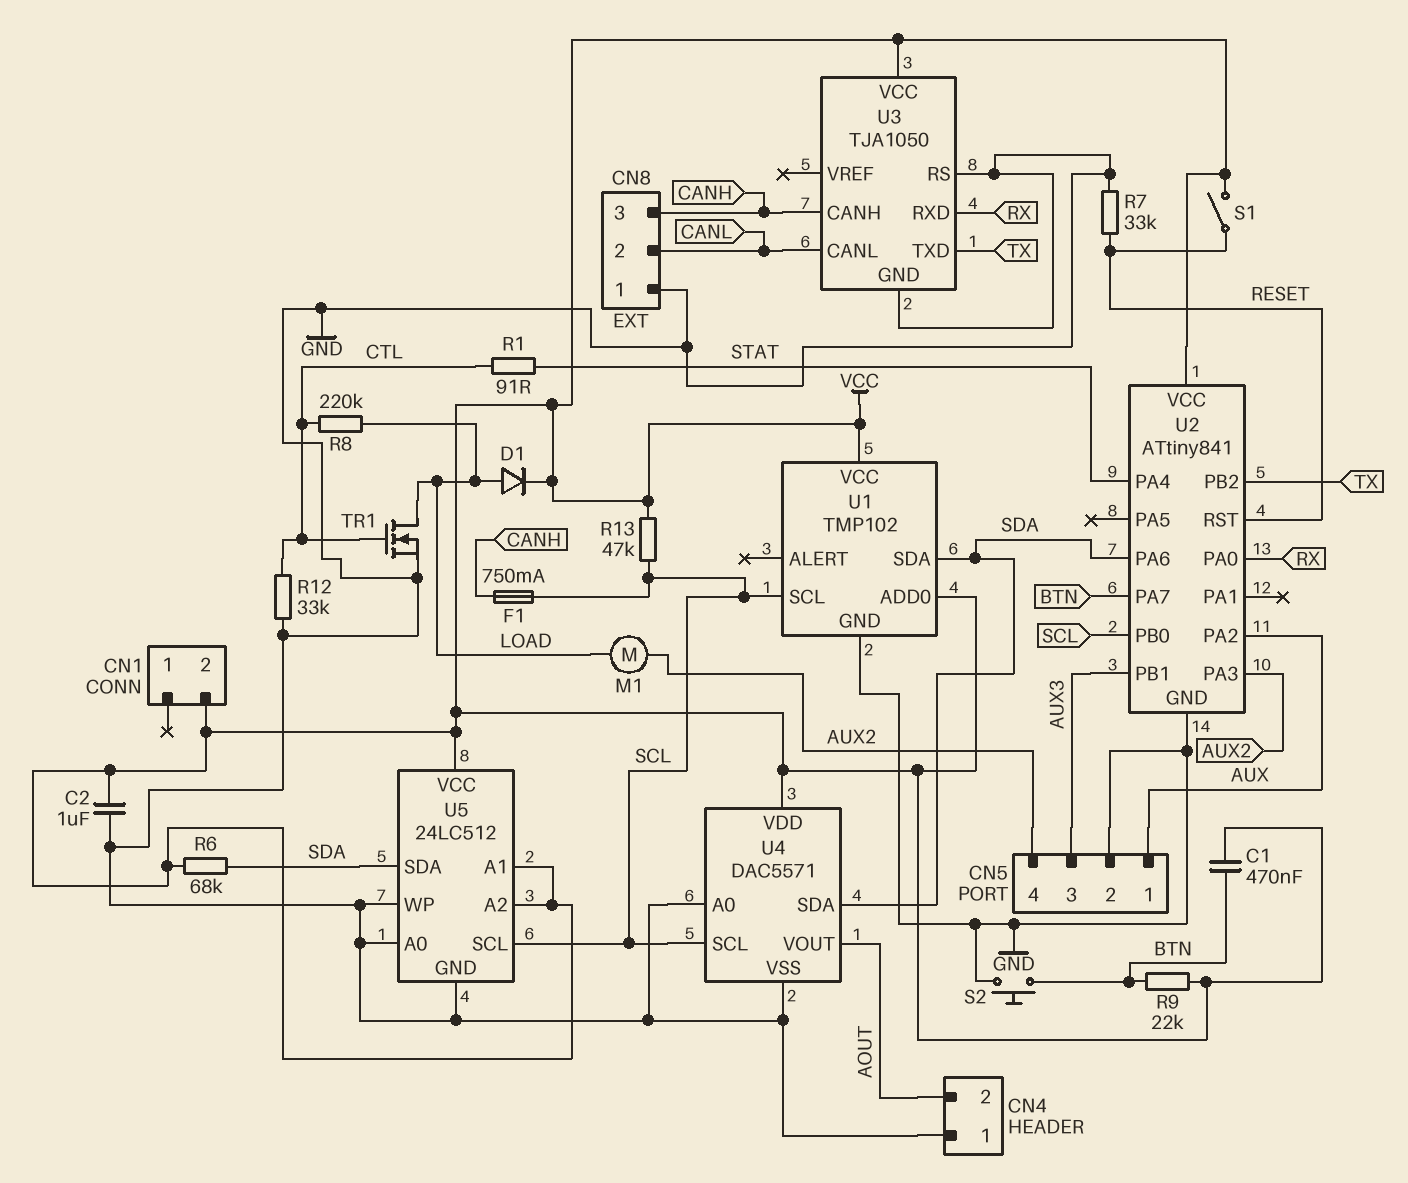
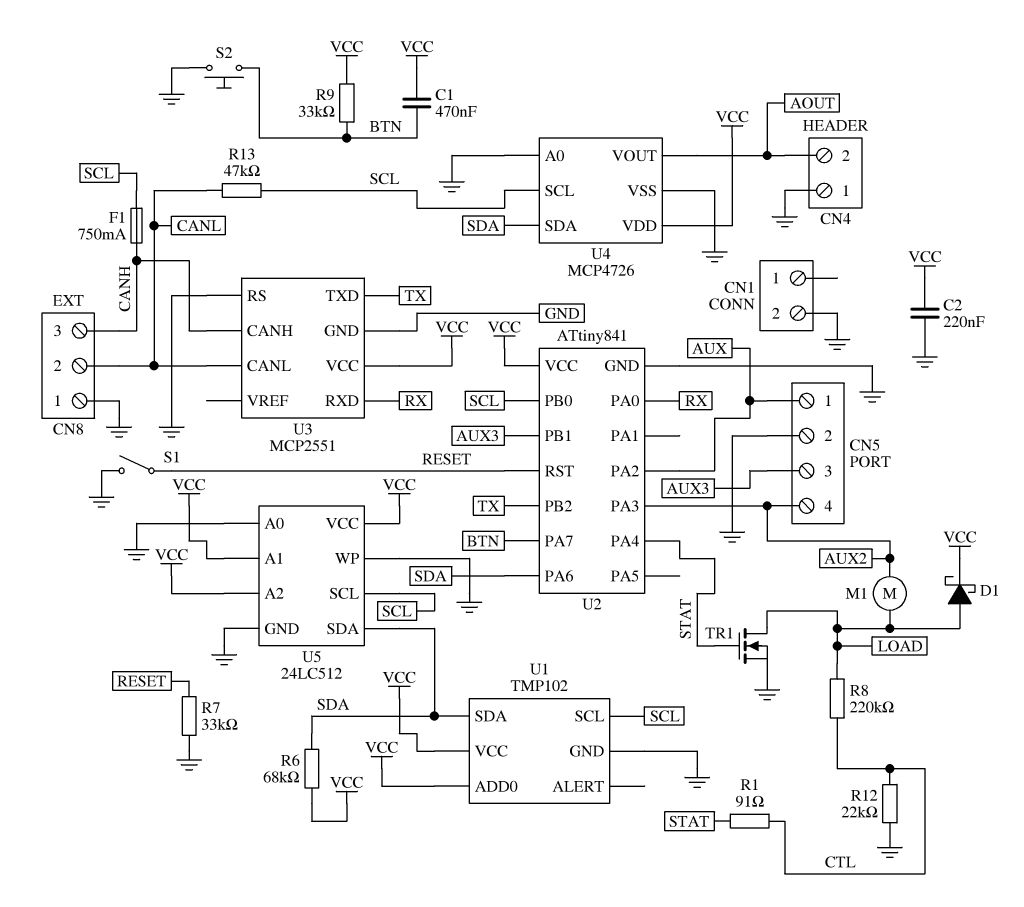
C2: 1uF (GND, VCC) -> 220nF (GND, VCC)
CN1 pin 2: VCC -> GND
D1: diode (A LOAD, K VCC) -> schottky (A LOAD, K VCC)
R9: 22k (BTN, VCC) -> 33k (BTN, VCC)
R12: 33k (CTL, GND) -> 22k (CTL, GND)
R13: 47k (SCL, VCC) -> 47k (CANL, SCL)
S1: switch (RESET, VCC) -> switch (GND, RESET)
TR1: NMOS (G CTL, D LOAD, S GND) -> NMOS (G STAT, D LOAD, S GND)
U3: TJA1050 -> MCP2551
U4: DAC5571 -> MCP4726

